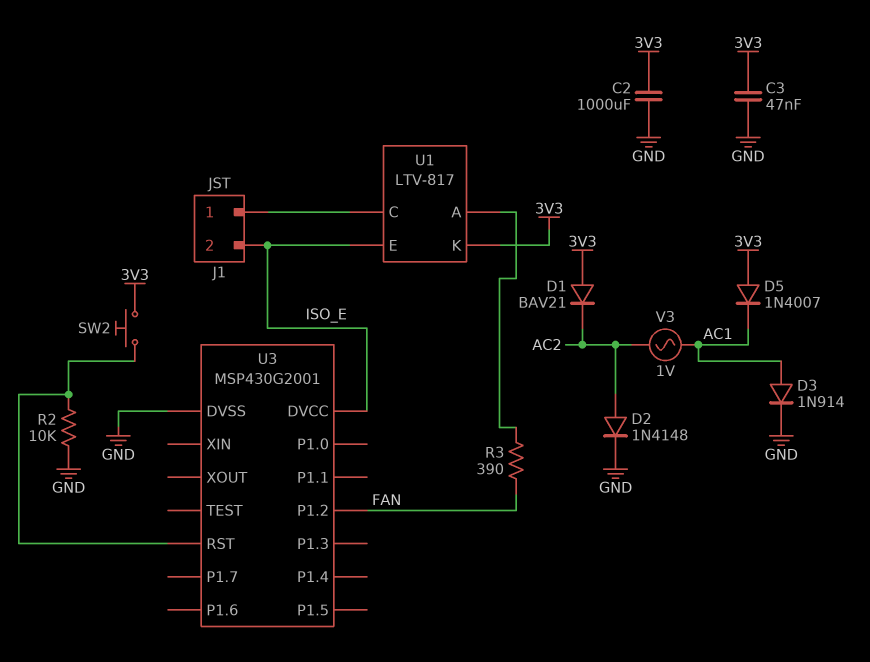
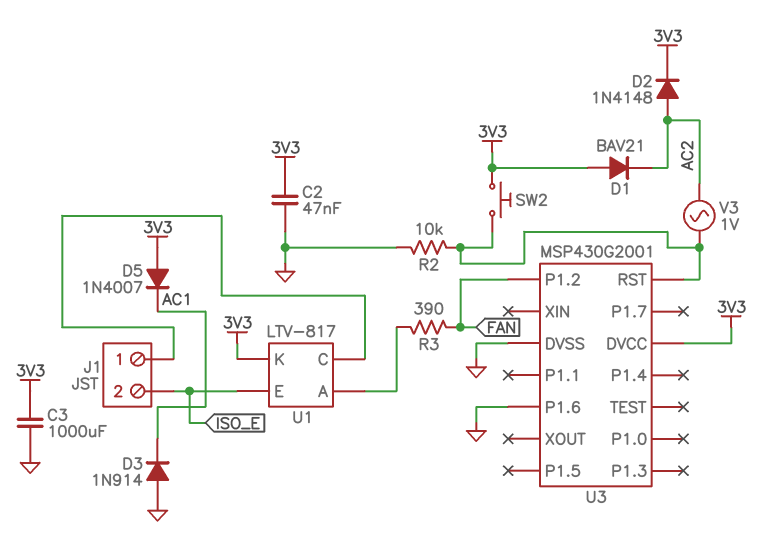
C2: 1000uF (3V3, GND) -> 47nF (3V3, GND)
C3: 47nF (3V3, GND) -> 1000uF (3V3, GND)
D2: diode 1N4148 (A AC2, K GND) -> diode 1N4148 (A AC2, K 3V3)
D3: diode 1N914 (A AC1, K GND) -> diode 1N914 (A GND, K AC1)
U3 pin DVCC: ISO_E -> 3V3
U3 pin P1.6: none -> GND
V3: AC 1V (AC1, AC2) -> AC 1V (AC2, U3/RST)

